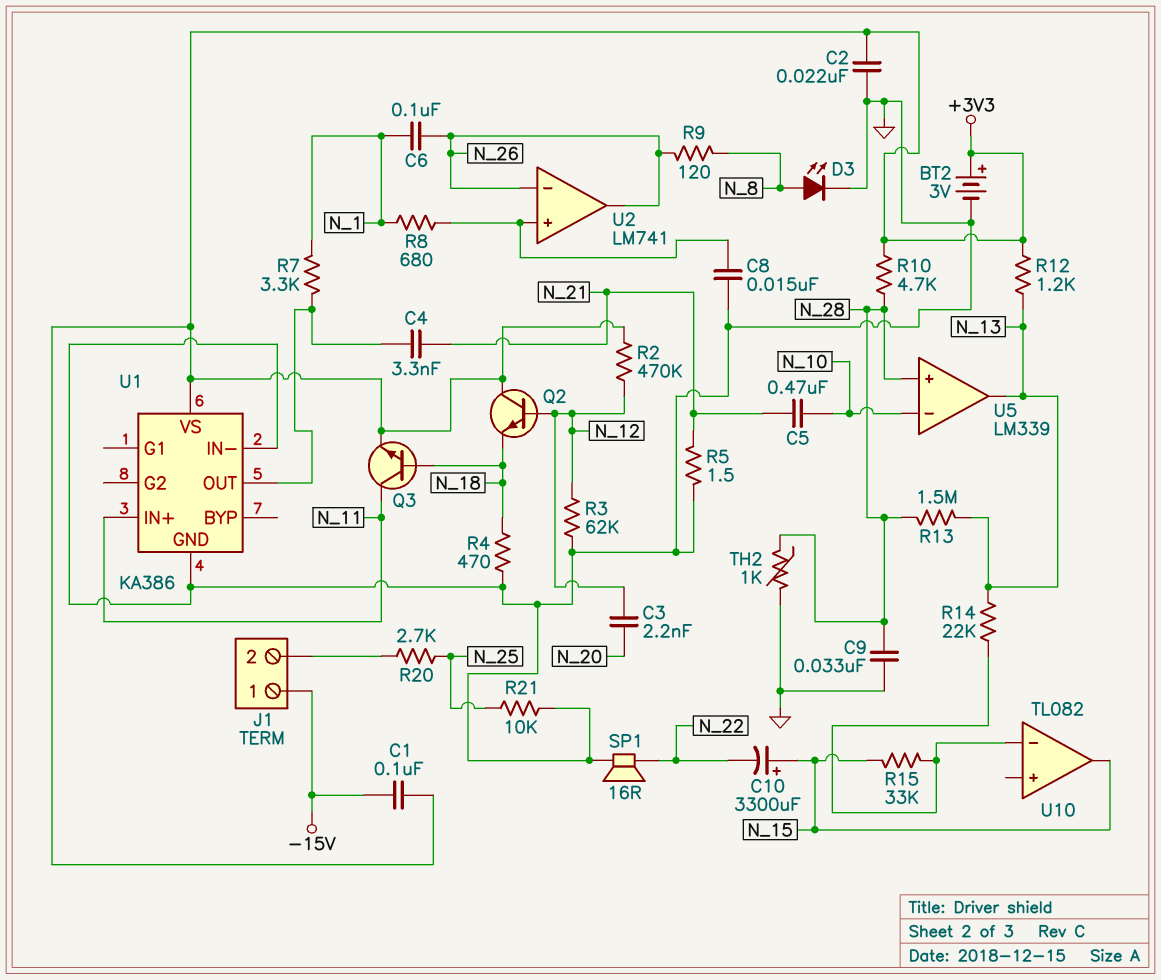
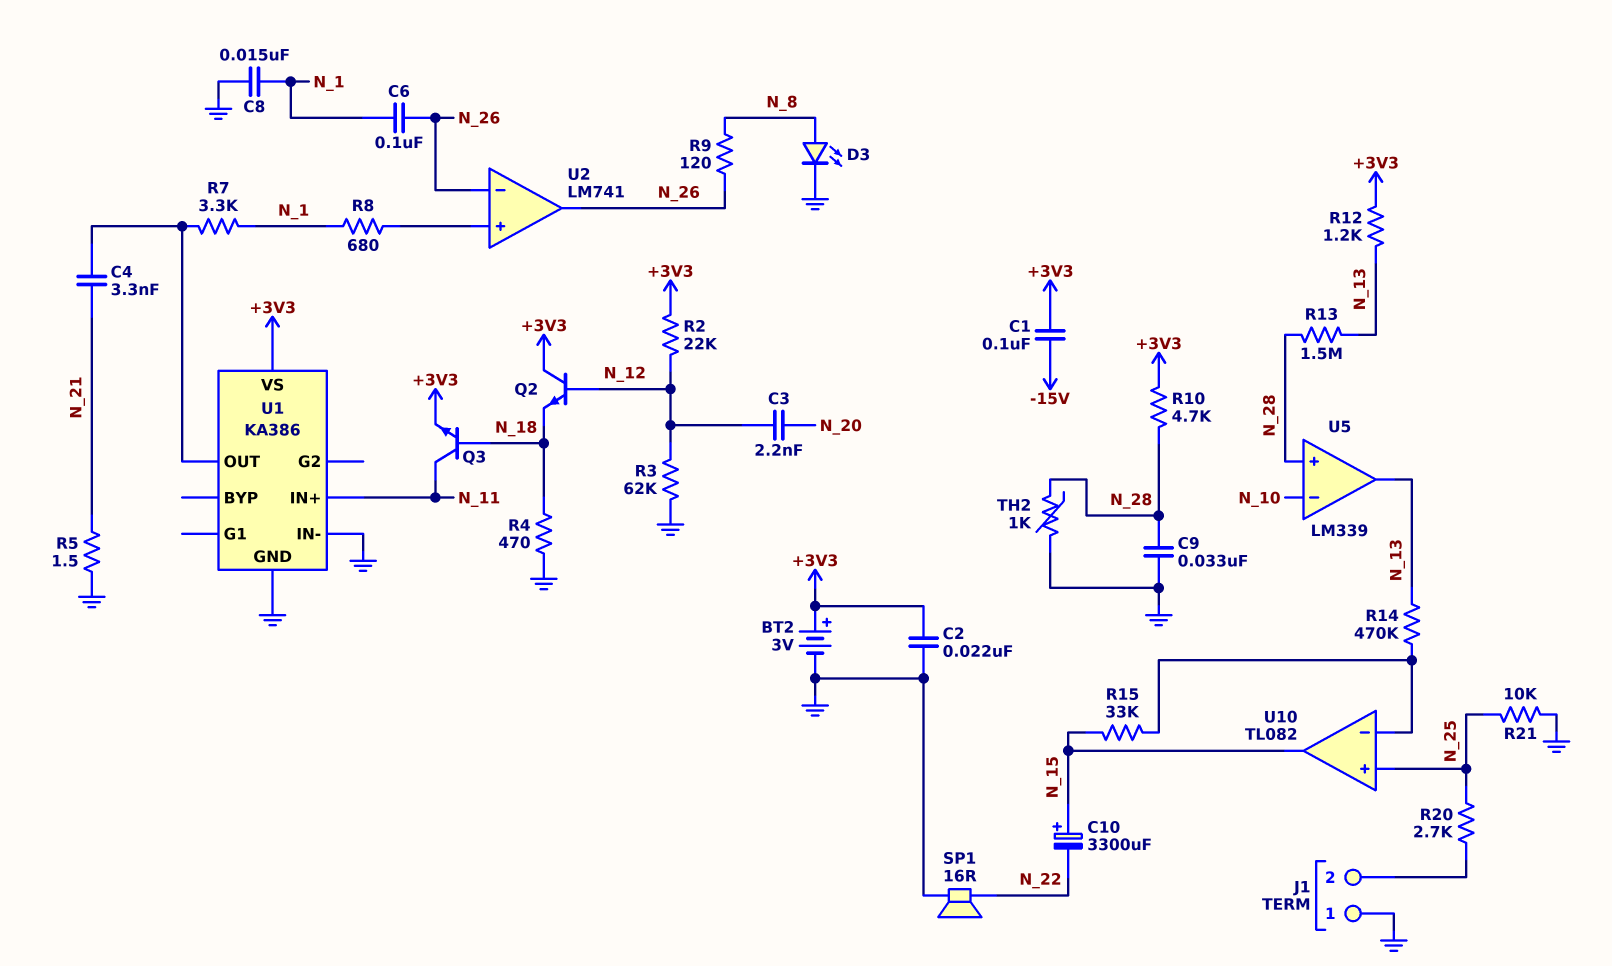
C5: 470nF (N_10, N_21) -> none
C8: 15nF (GND, U2/in+) -> 15nF (GND, N_1)
J1 pin 1: -15V -> GND
R2: 470k (+3V3, N_12) -> 22k (+3V3, N_12)
R14: 22k (N_13, U10/in-) -> 470k (N_13, U10/in-)
U10 pin in+: none -> N_25

